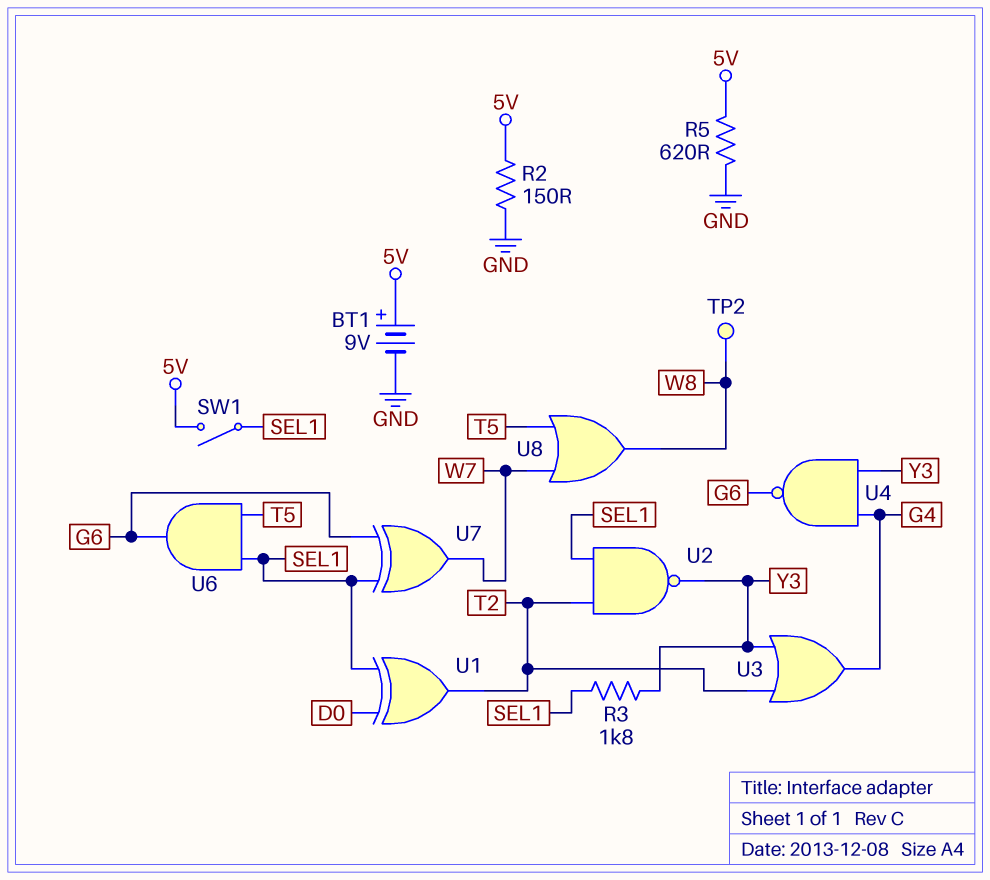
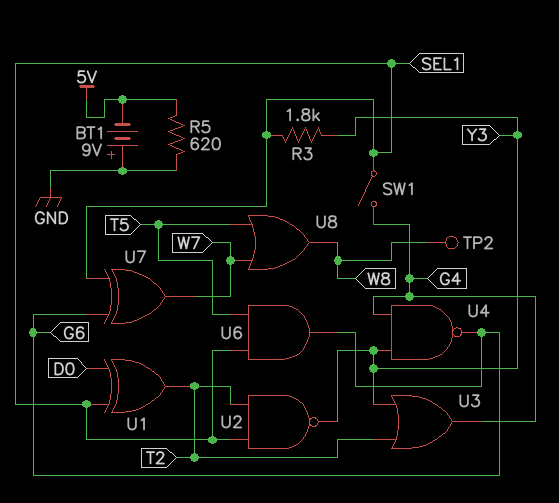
BT1: 9V (plus 5V, minus GND) -> 9V (plus GND, minus 5V)
R2: 150 (5V, GND) -> none
SW1: switch (5V, SEL1) -> switch (G4, SEL1)

